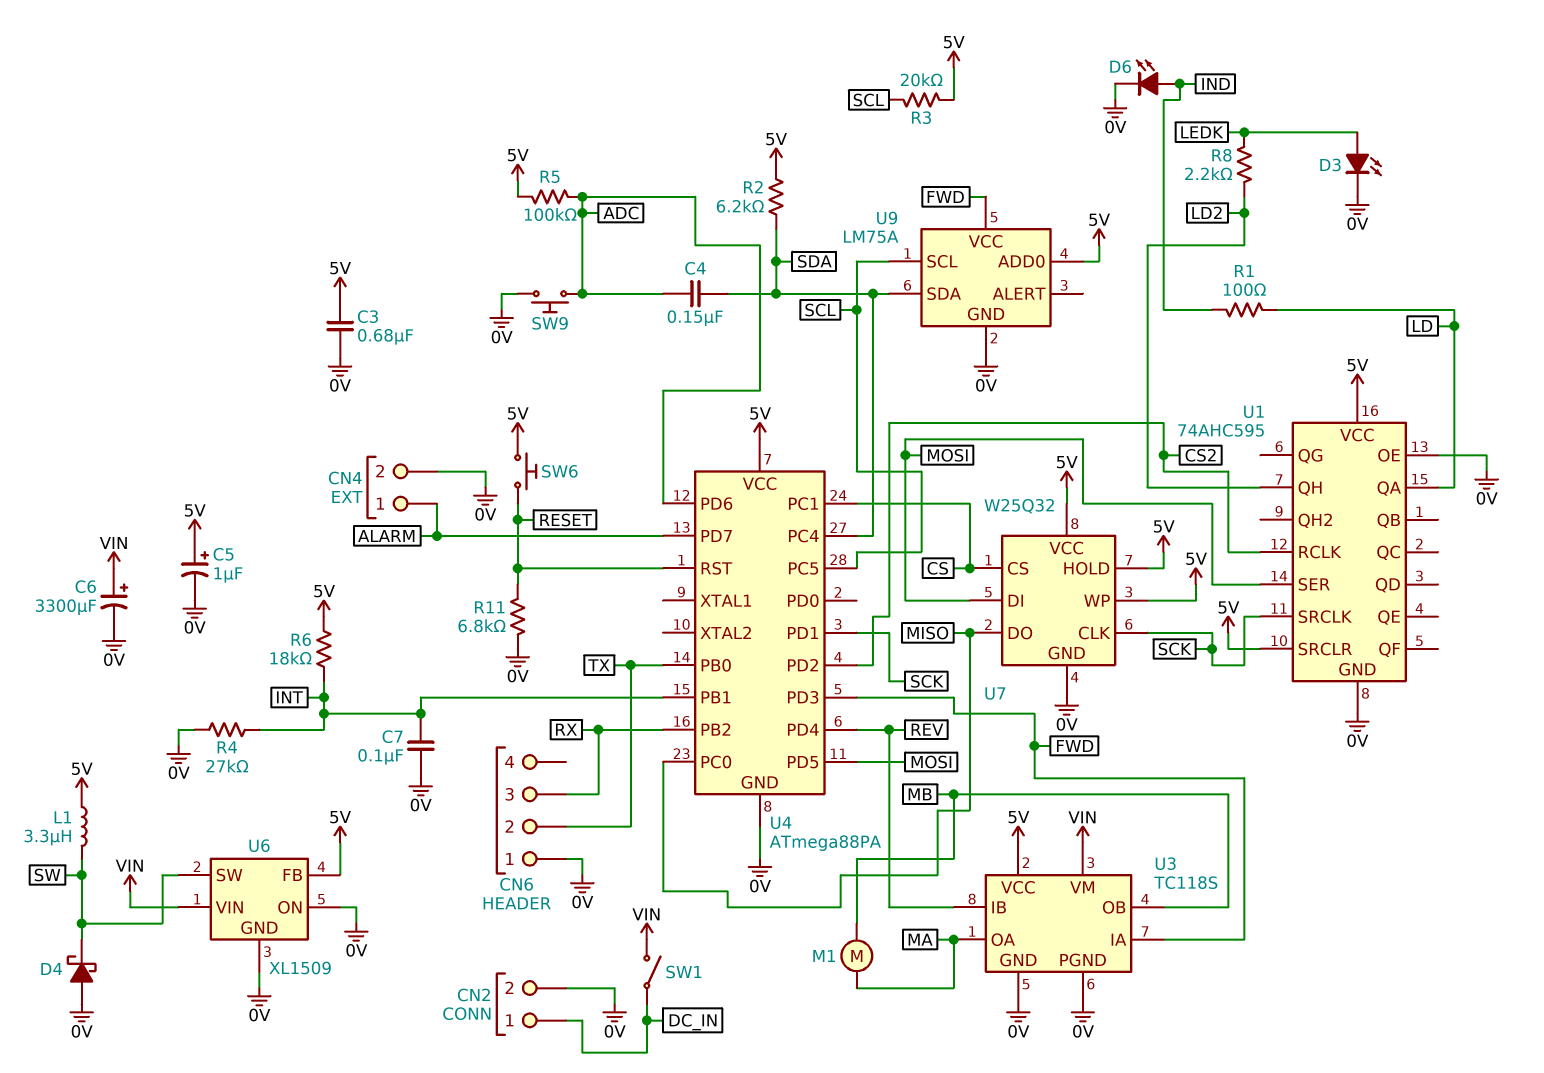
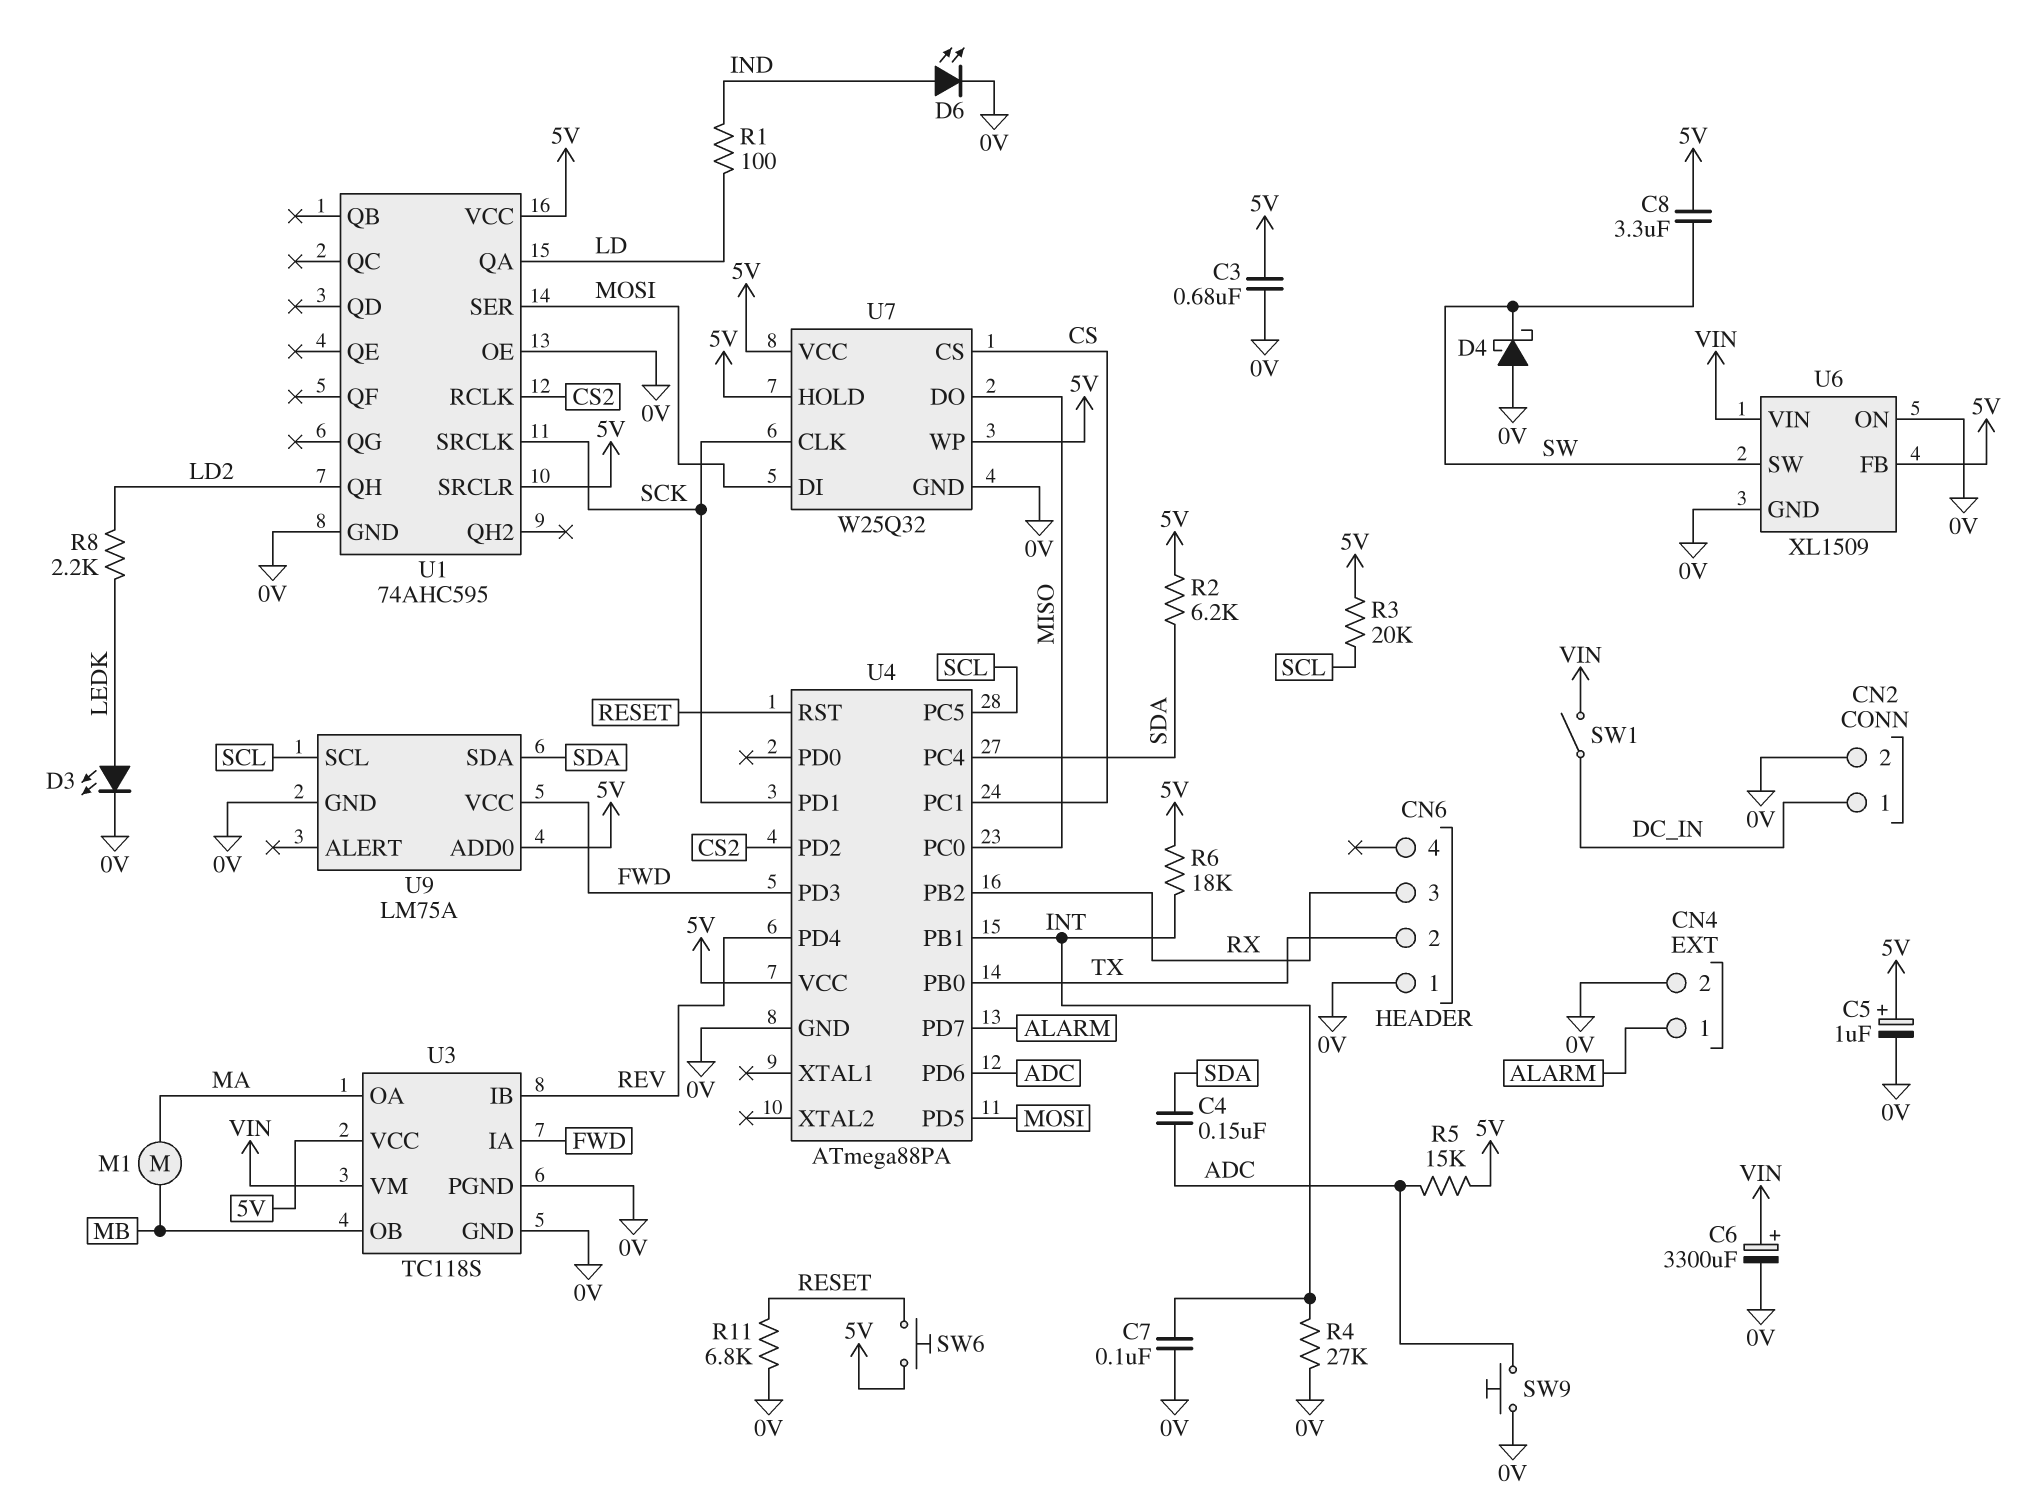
C8: none -> 3.3uF (5V, SW)
L1: 3.3uH (5V, SW) -> none
R5: 100k (5V, ADC) -> 15k (5V, ADC)

